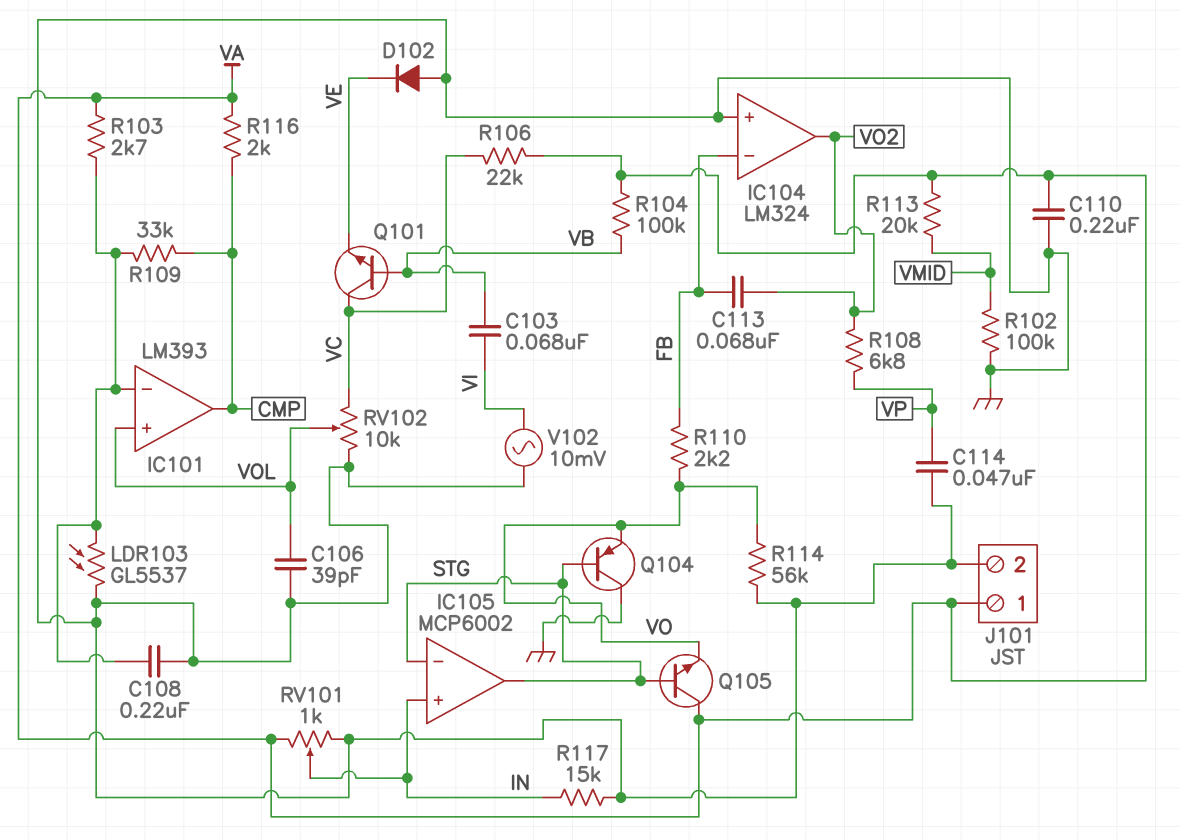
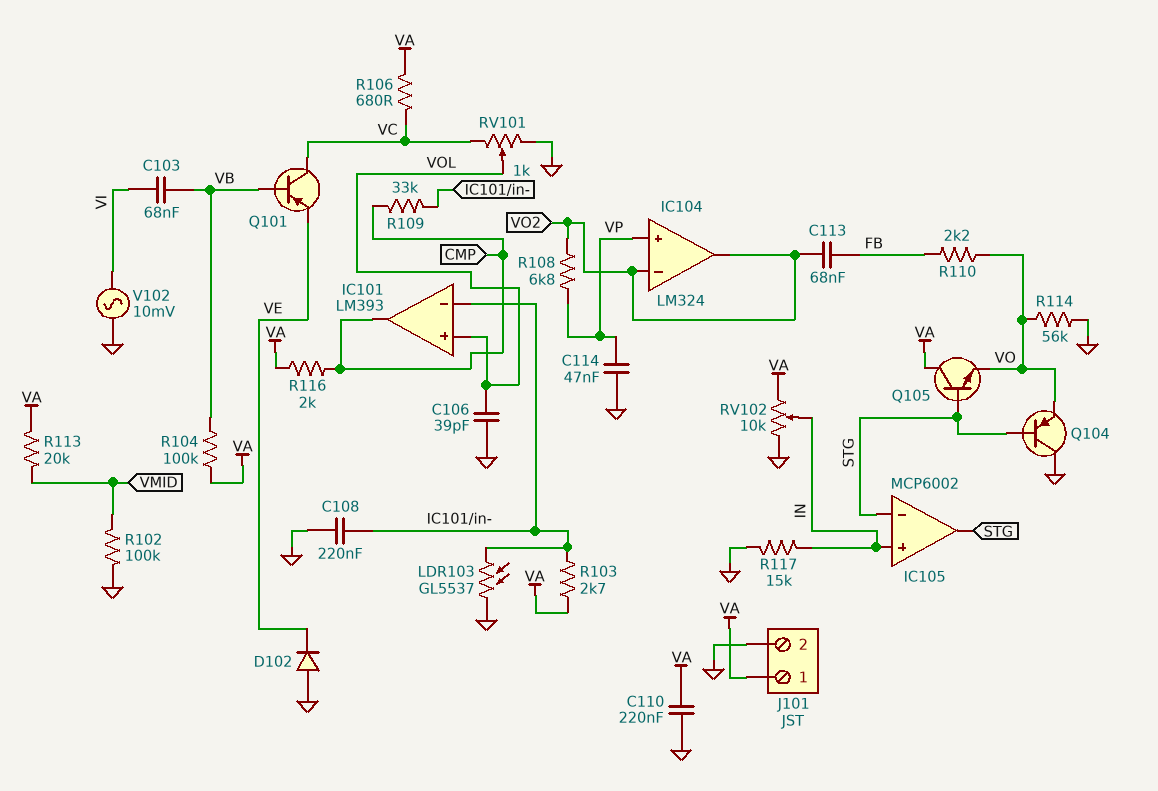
IC104 pin in+: GND -> VP
IC104 pin in-: FB -> VO2
Q101: NPN (B VB, C VC, E VE) -> PNP (B VB, C VC, E VE)
R106: 22k (VA, VC) -> 680 (VA, VC)
RV101: 1k (GND, VA, wiper IN) -> 1k (GND, VC, wiper VOL)
RV102: 10k (GND, VC, wiper VOL) -> 10k (GND, VA, wiper IN)

